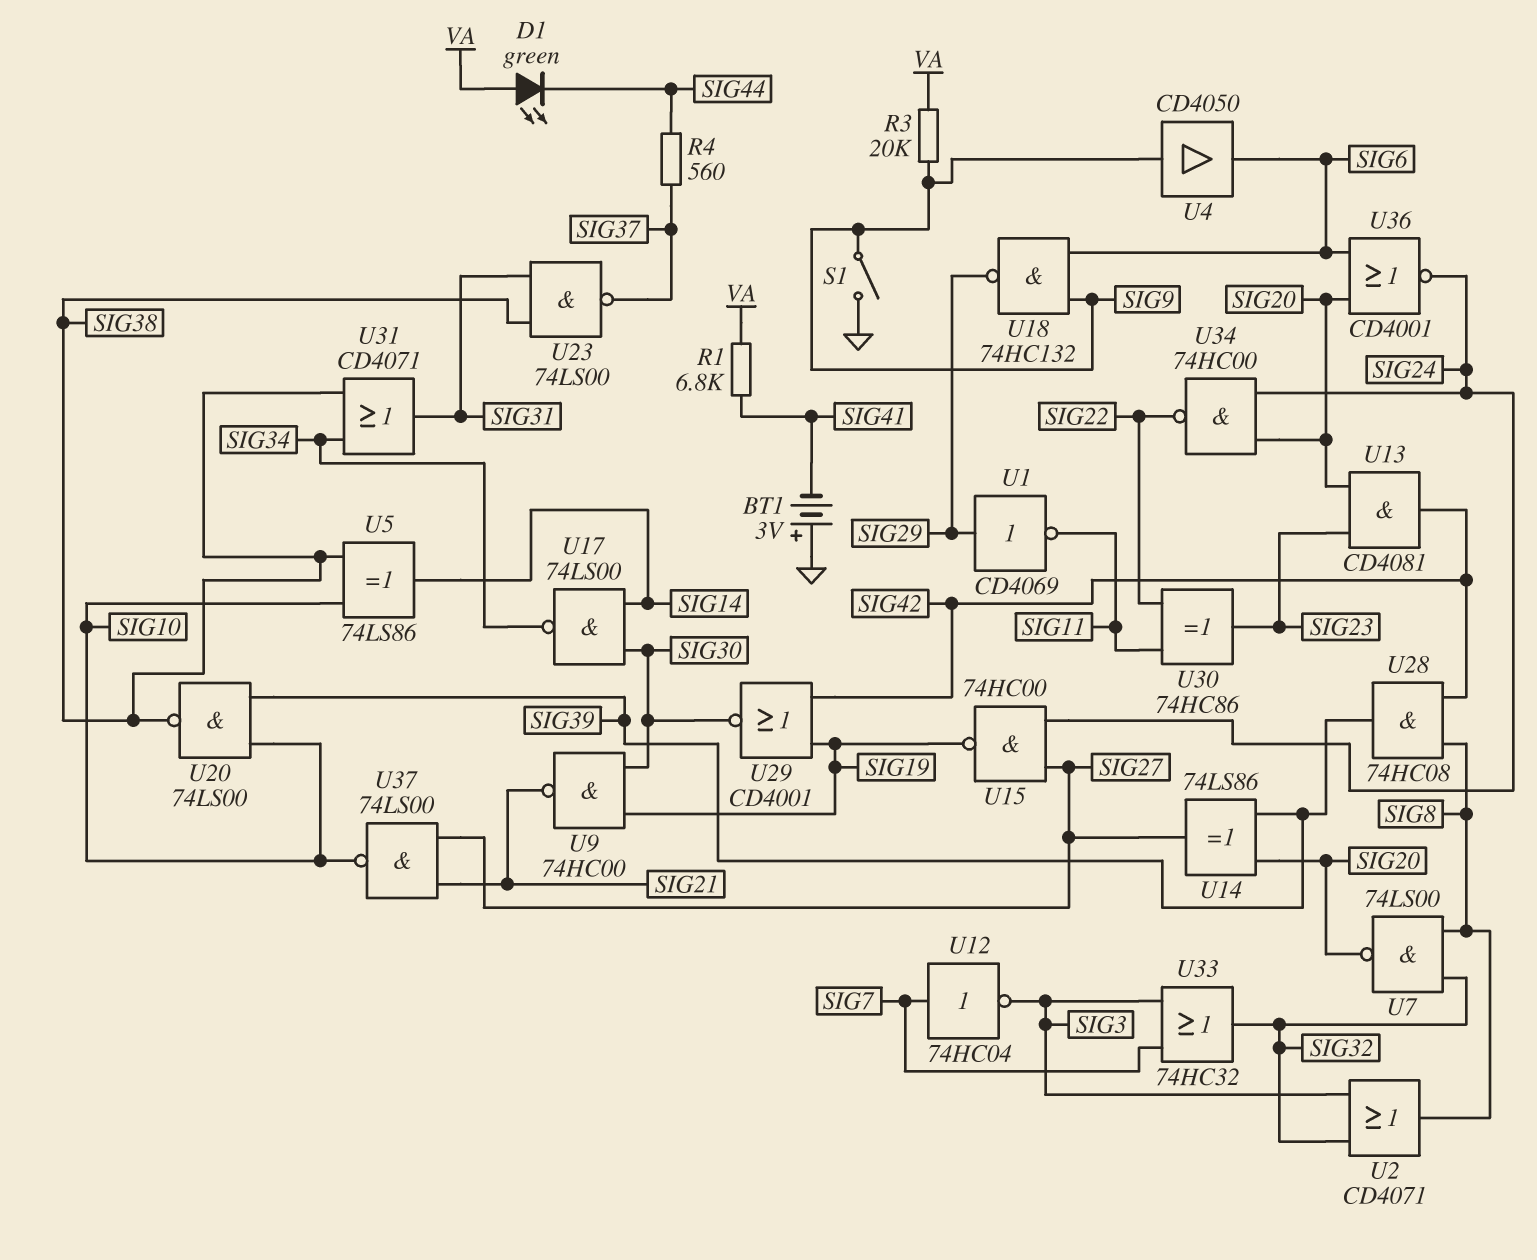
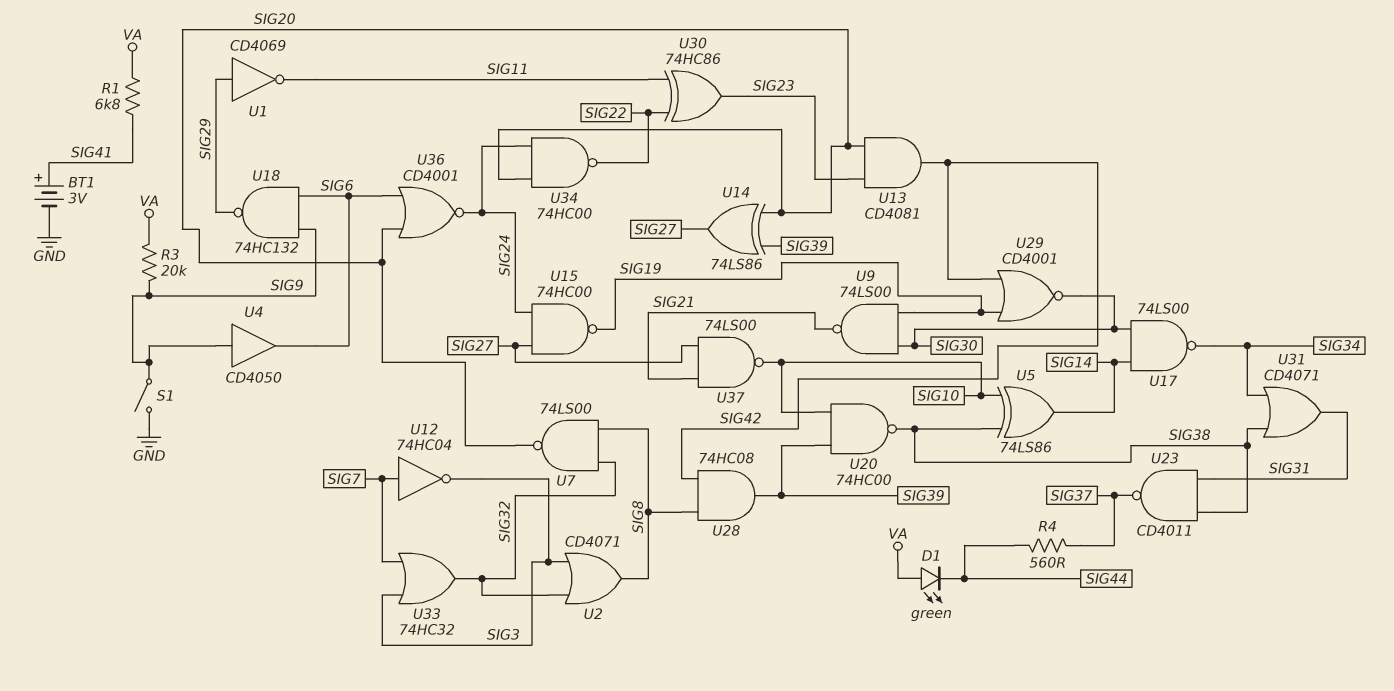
BT1: 3V (plus GND, minus SIG41) -> 3V (plus SIG41, minus GND)
U9: NAND 74HC00 (in SIG19, in SIG30, out SIG21) -> NAND 74LS00 (in SIG19, in SIG30, out SIG21)
U20: NAND 74LS00 (in SIG10, in SIG39, out SIG38) -> NAND 74HC00 (in SIG10, in SIG39, out SIG38)
U23: NAND 74LS00 (in SIG31, in SIG38, out SIG37) -> NAND CD4011 (in SIG31, in SIG38, out SIG37)

